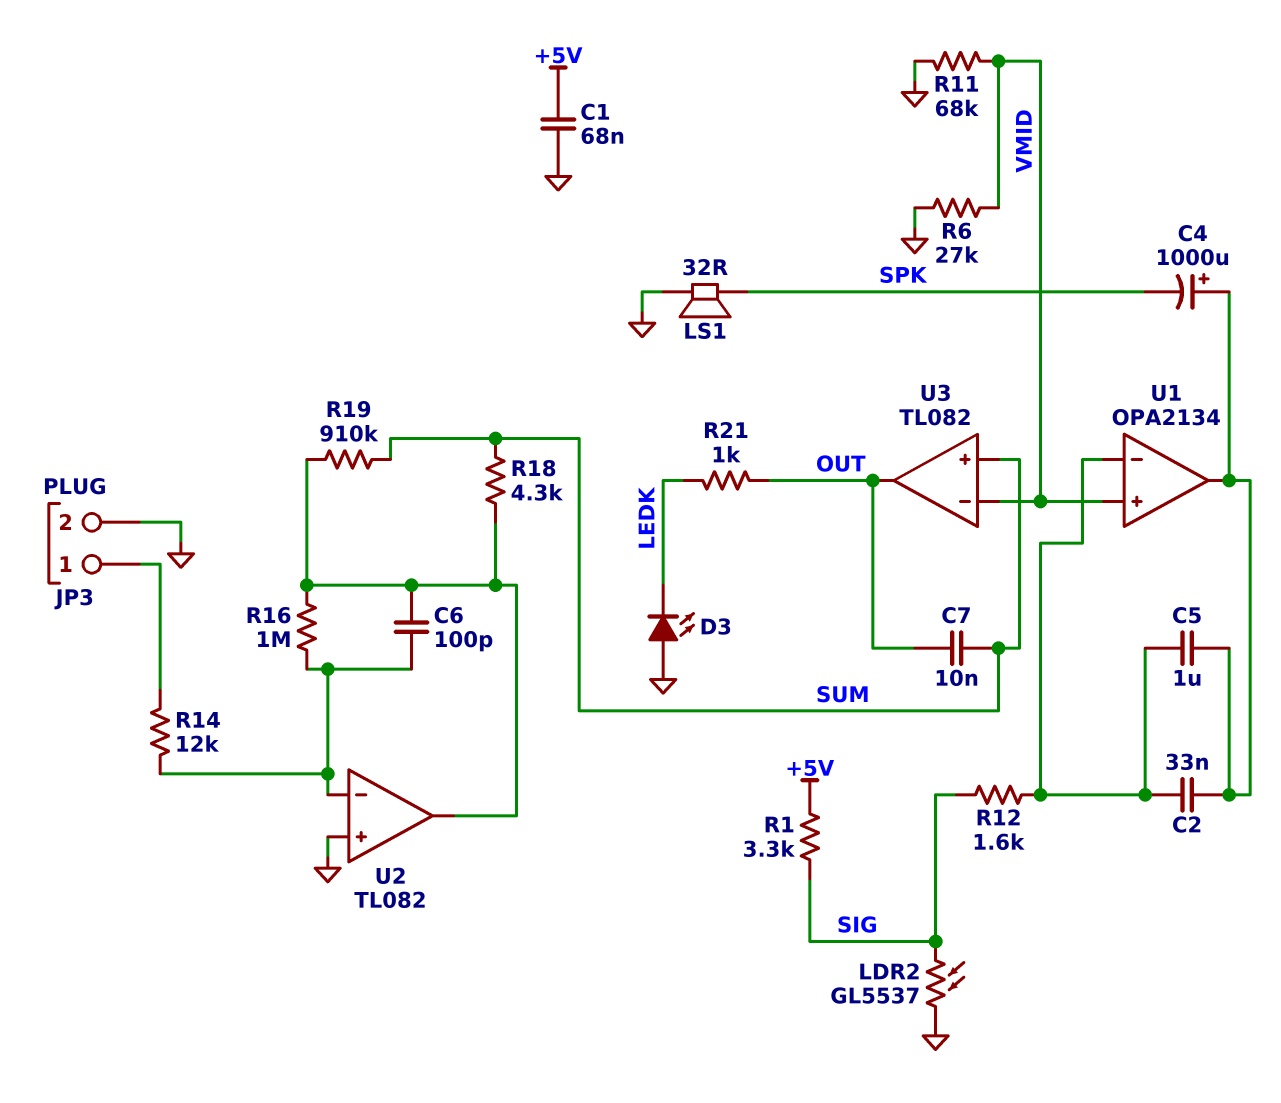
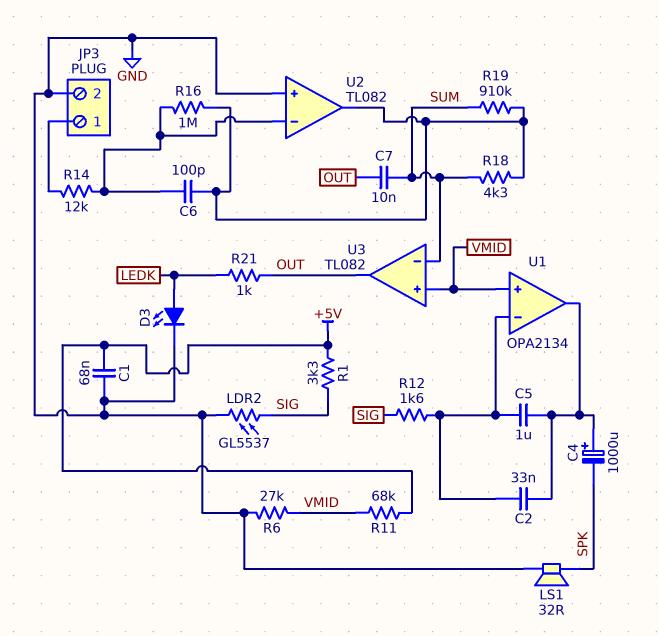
D3: LED (A GND, K LEDK) -> LED (A LEDK, K GND)
R11: 68k (GND, VMID) -> 68k (+5V, VMID)
U3 pin in+: SUM -> VMID
U3 pin in-: VMID -> SUM

